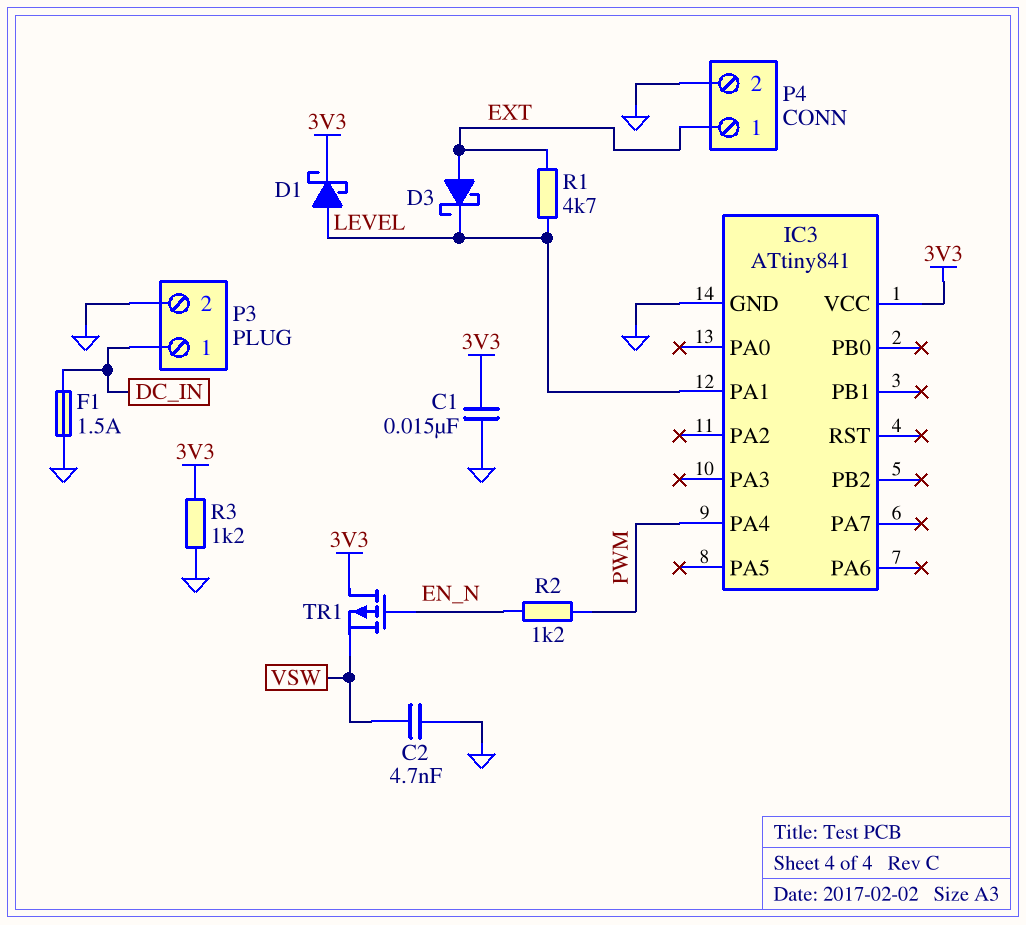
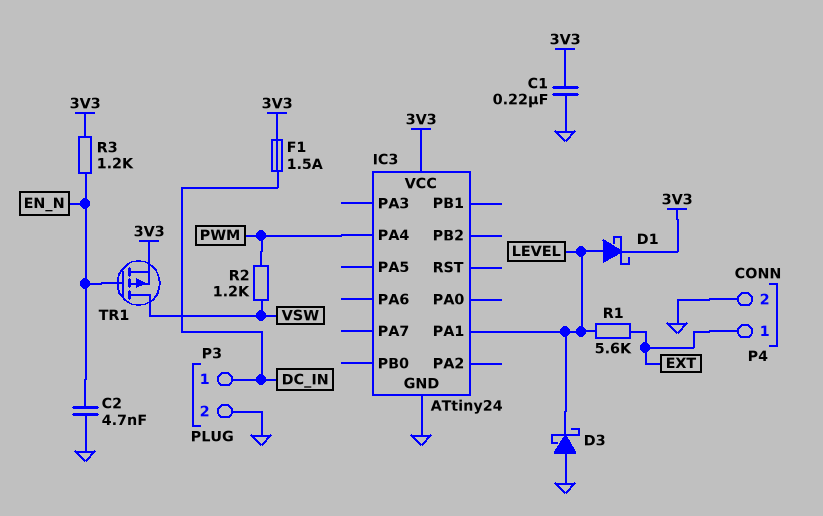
C1: 15nF (3V3, GND) -> 220nF (3V3, GND)
C2: 4.7nF (GND, VSW) -> 4.7nF (EN_N, GND)
D3: schottky (A EXT, K LEVEL) -> schottky (A GND, K LEVEL)
F1: 1.5A (DC_IN, GND) -> 1.5A (3V3, DC_IN)
IC3: ATtiny841 -> ATtiny24
R1: 4.7k (EXT, LEVEL) -> 5.6k (EXT, LEVEL)
R2: 1.2k (EN_N, PWM) -> 1.2k (PWM, VSW)
R3: 1.2k (3V3, GND) -> 1.2k (3V3, EN_N)
TR1: PMOS (G EN_N, D 3V3, S VSW) -> PMOS (G EN_N, D VSW, S 3V3)

